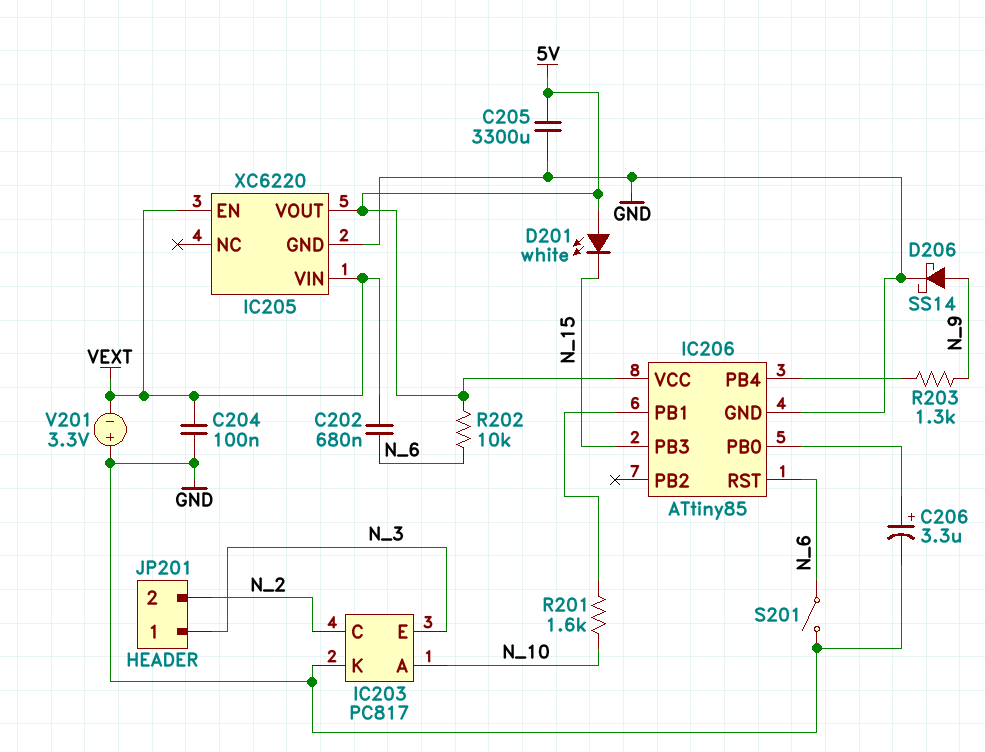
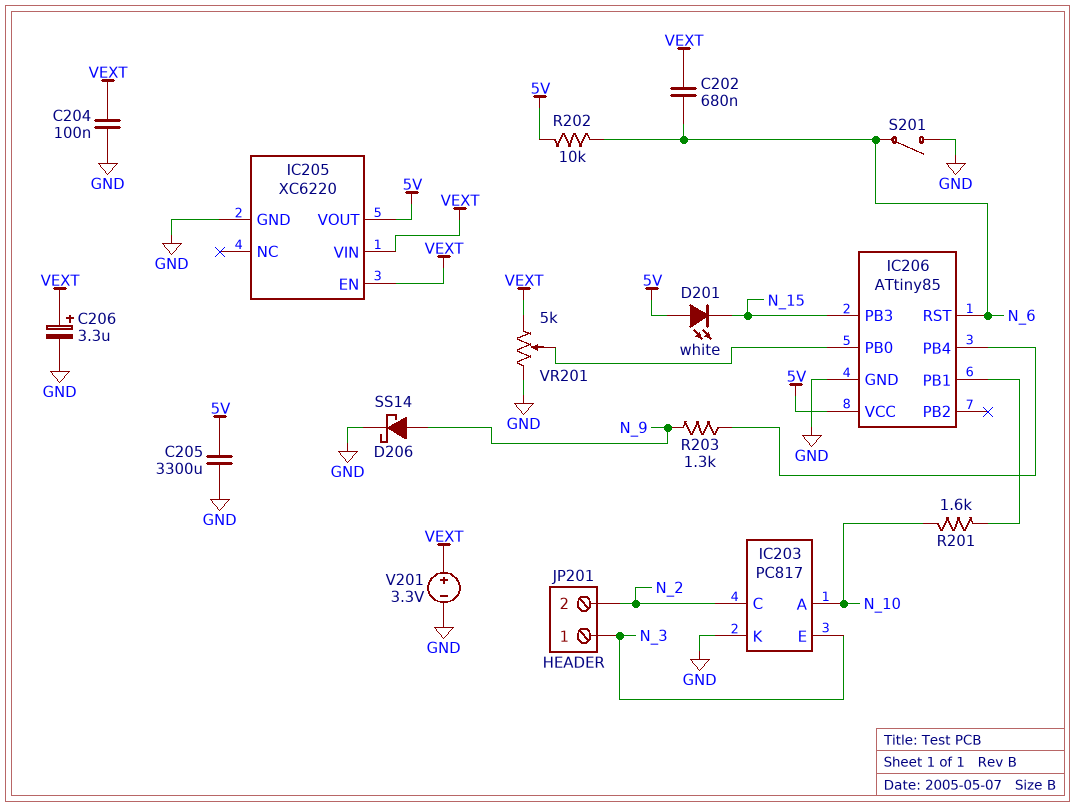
C206: 3.3uF (plus IC206/PB0, minus GND) -> 3.3uF (plus VEXT, minus GND)
V201: 3.3V (plus GND, minus VEXT) -> 3.3V (plus VEXT, minus GND)
VR201: none -> 5k (GND, VEXT, wiper IC206/PB0)

